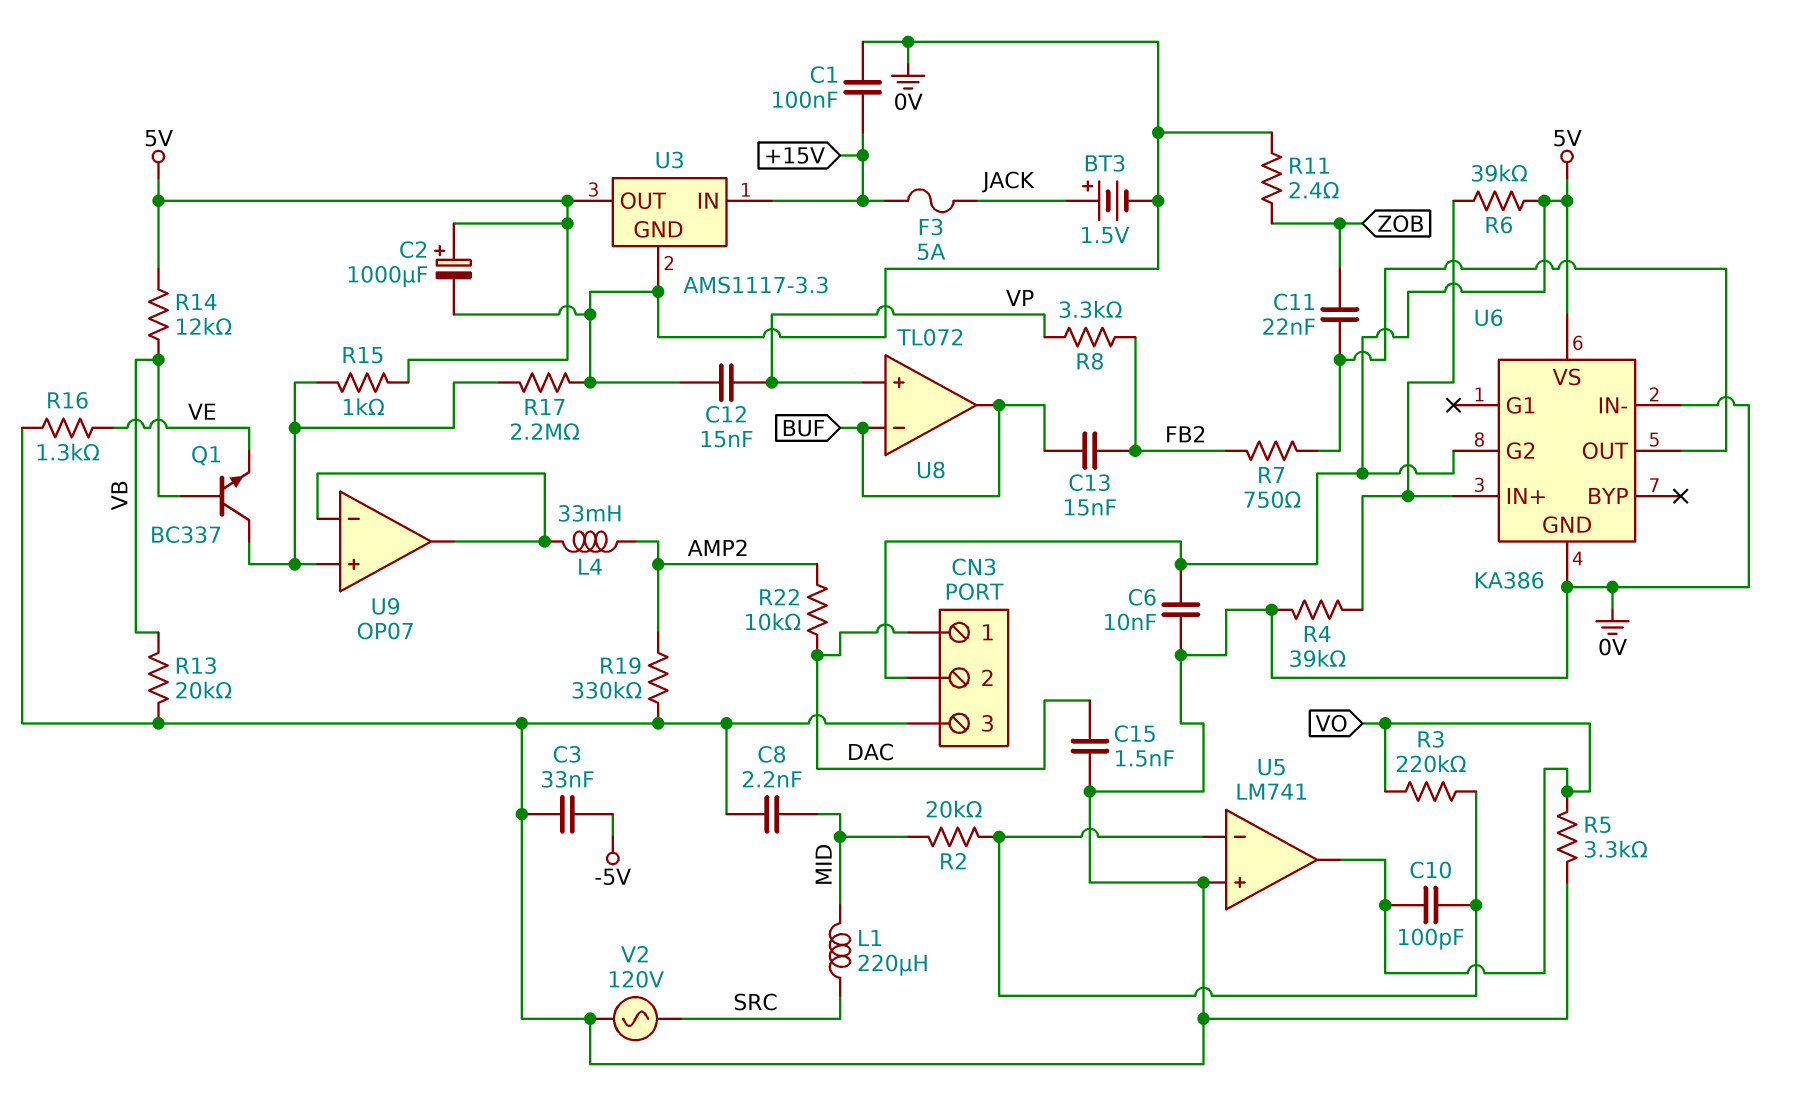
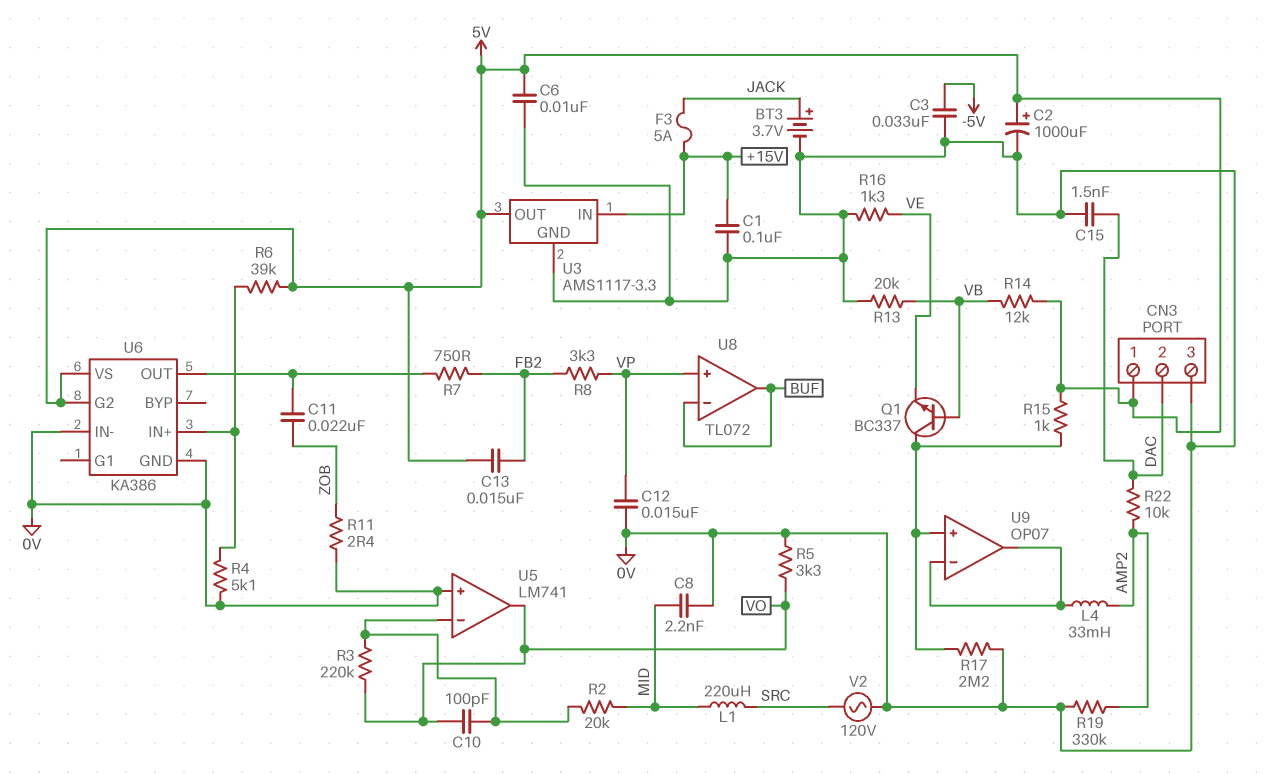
BT3: 1.5V (plus JACK, minus 0V) -> 3.7V (plus JACK, minus 0V)
C13: 15nF (BUF, FB2) -> 15nF (5V, FB2)
CN3 pin 1: DAC -> 5V
CN3 pin 2: 5V -> DAC
R4: 39k (0V, U6/IN+) -> 5.1k (0V, U6/IN+)

